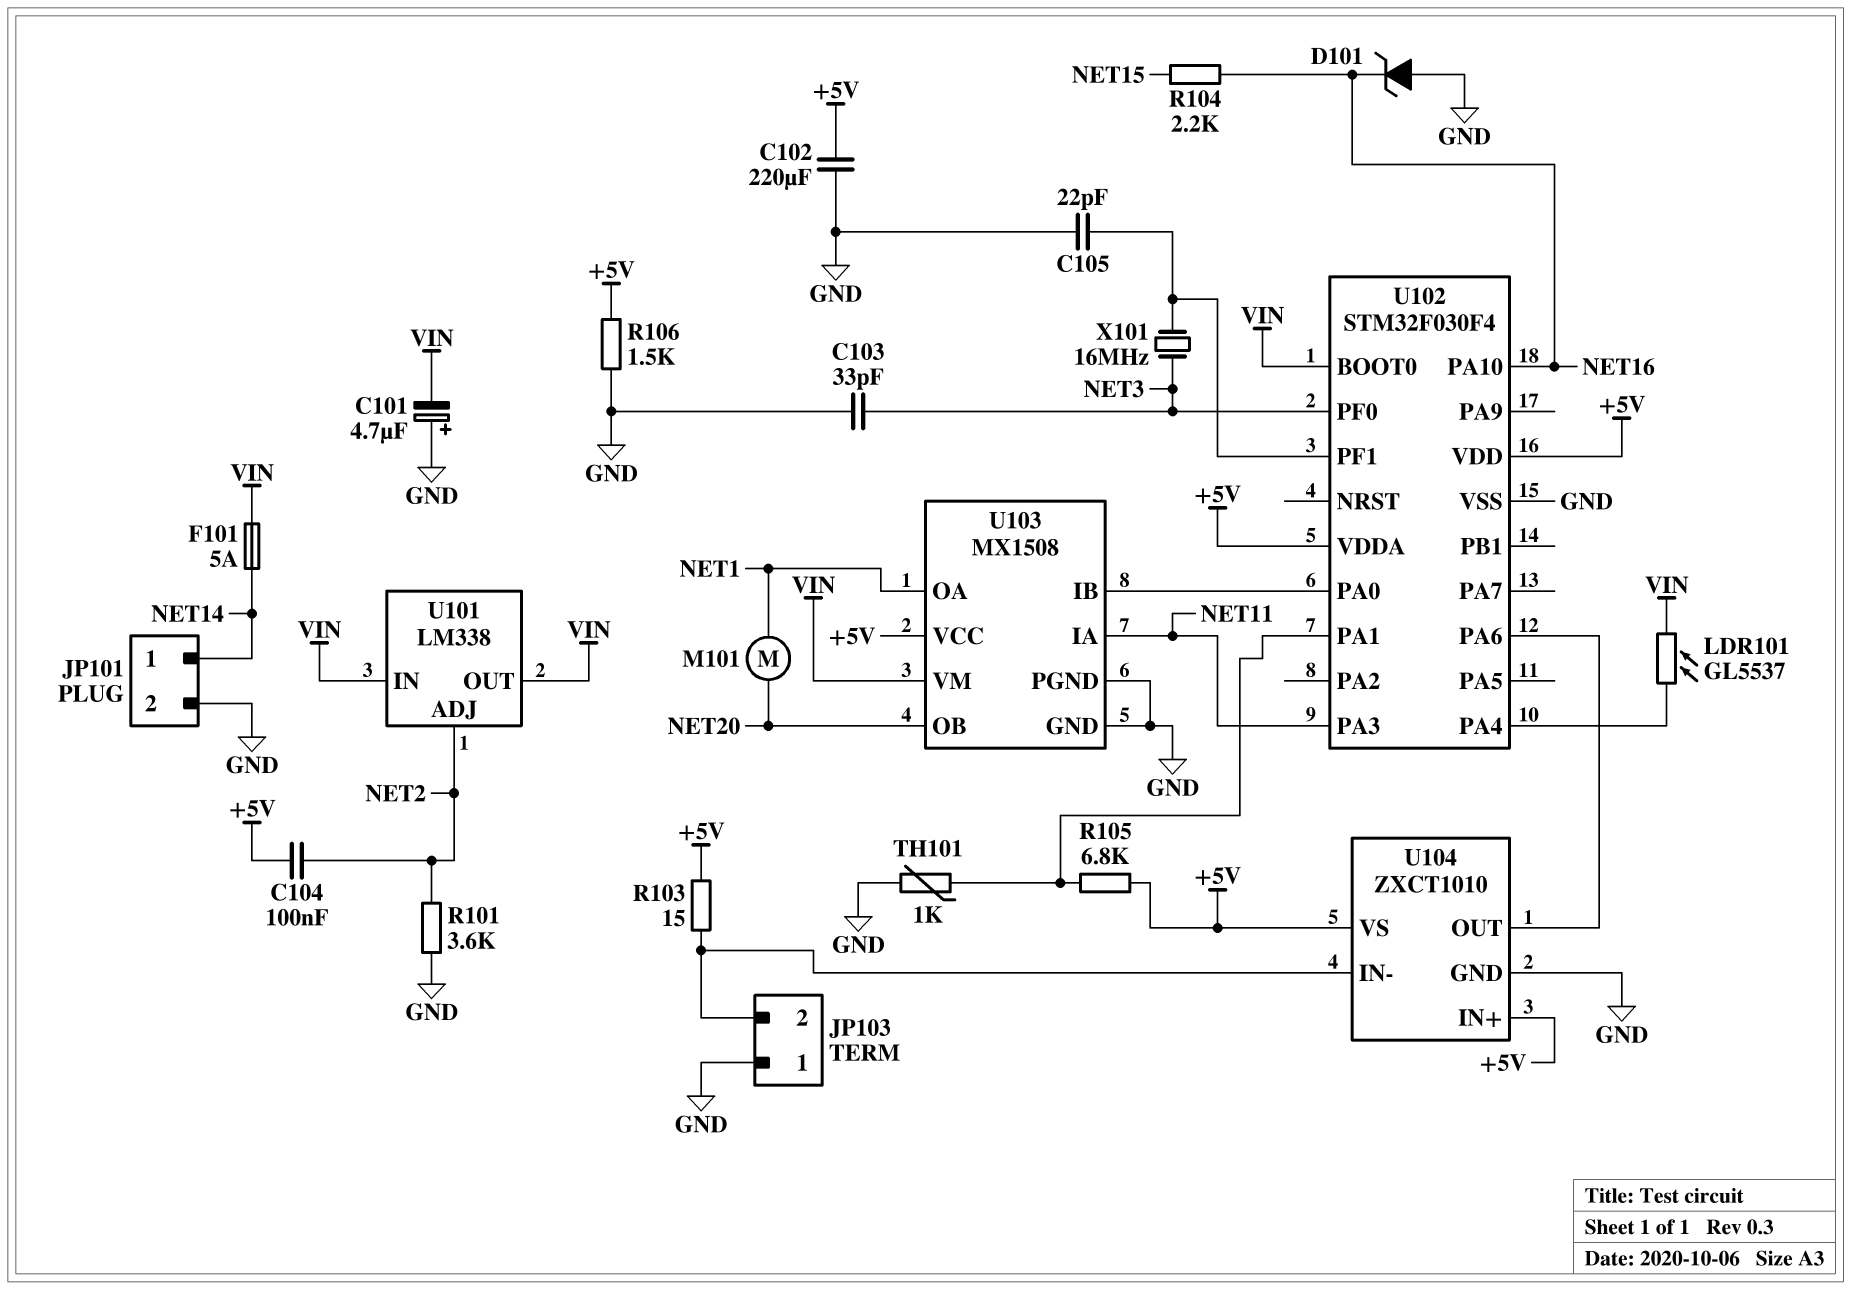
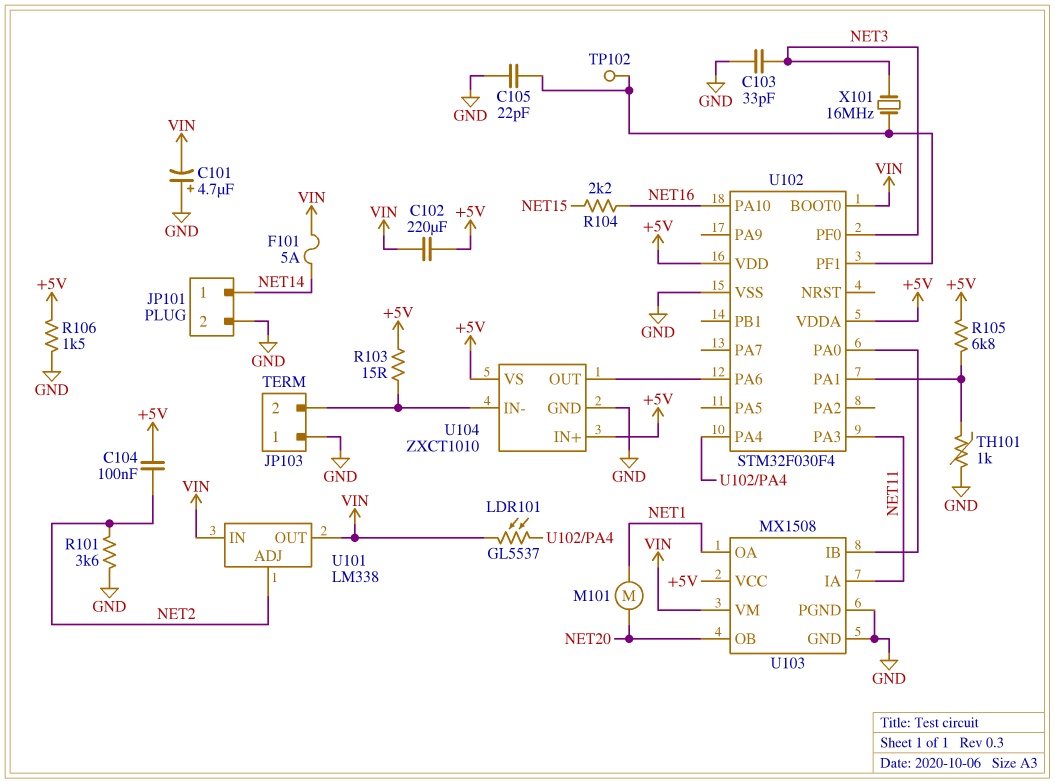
C102: 220uF (+5V, GND) -> 220uF (+5V, VIN)
D101: zener (A GND, K NET16) -> none
TP102: none -> test point (U102/PF1)

